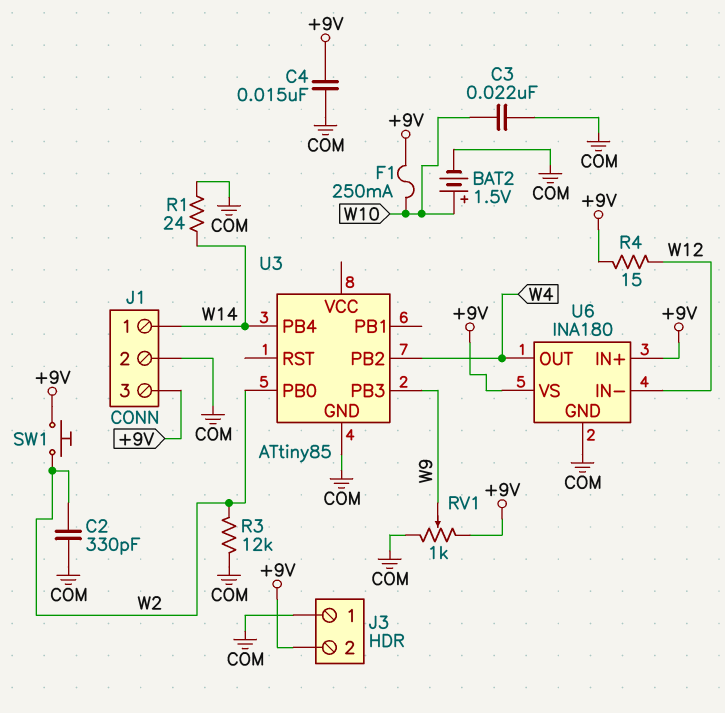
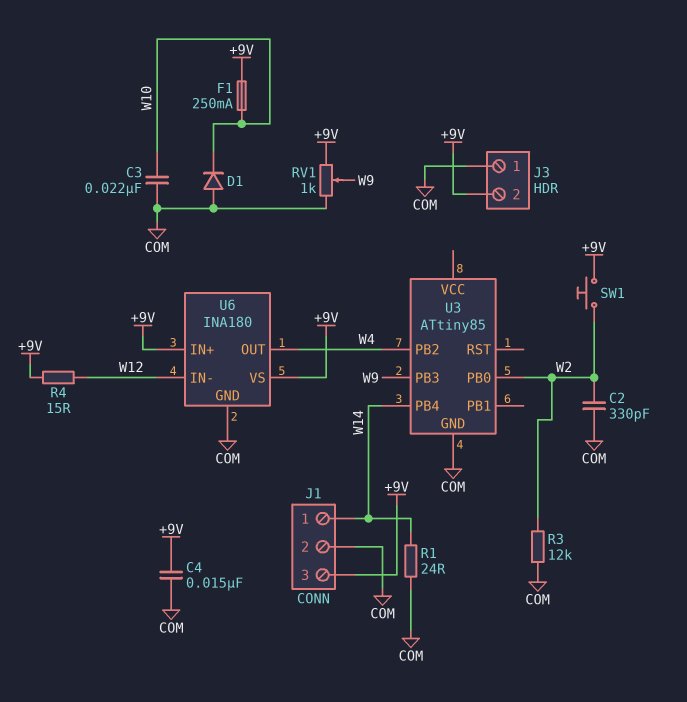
BAT2: 1.5V (plus W10, minus COM) -> none
D1: none -> diode (A COM, K W10)

